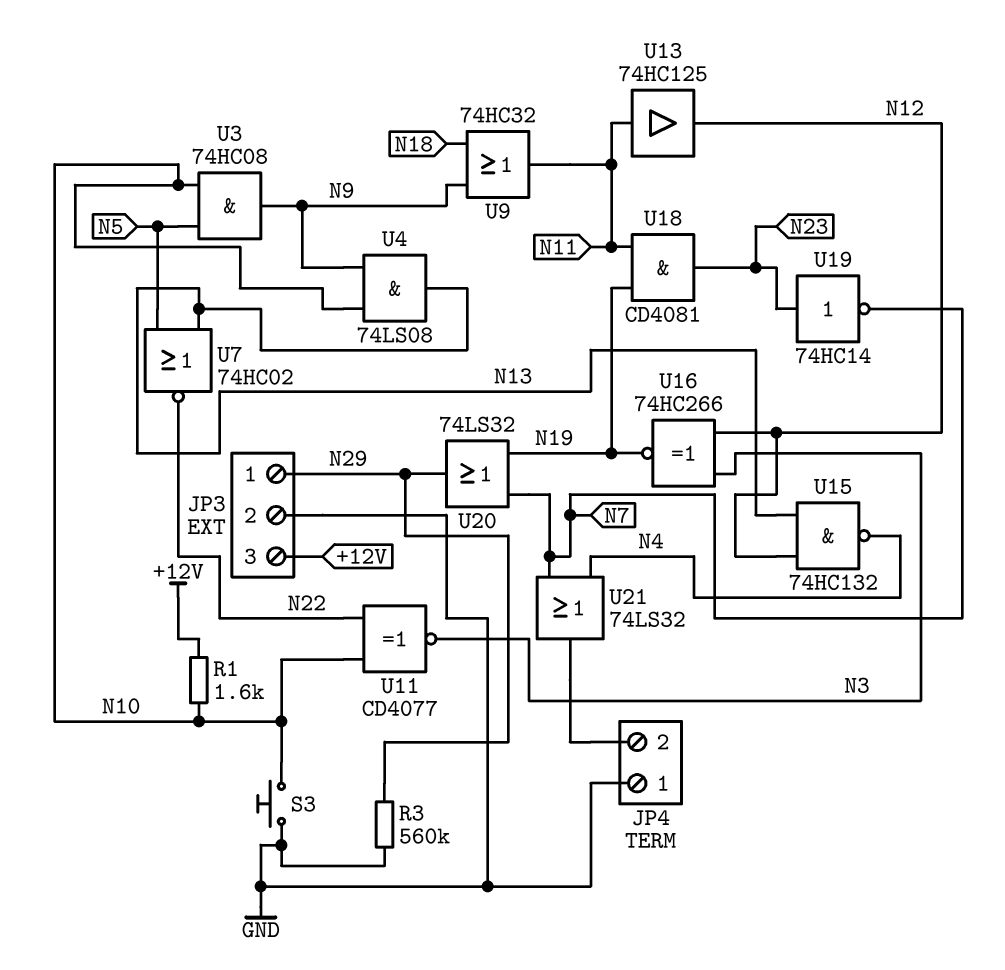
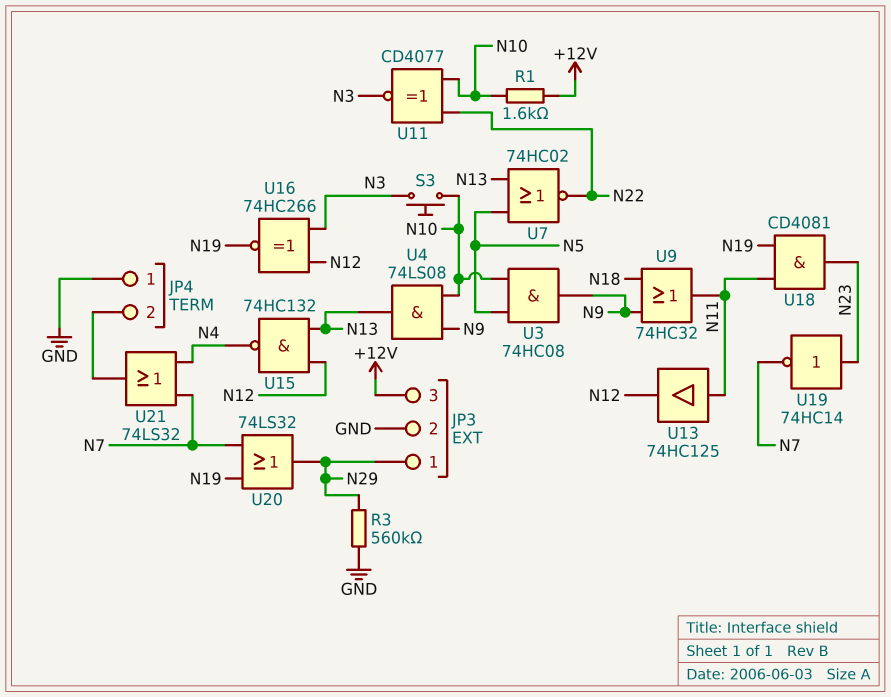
S3: button (GND, N10) -> button (N3, N10)

